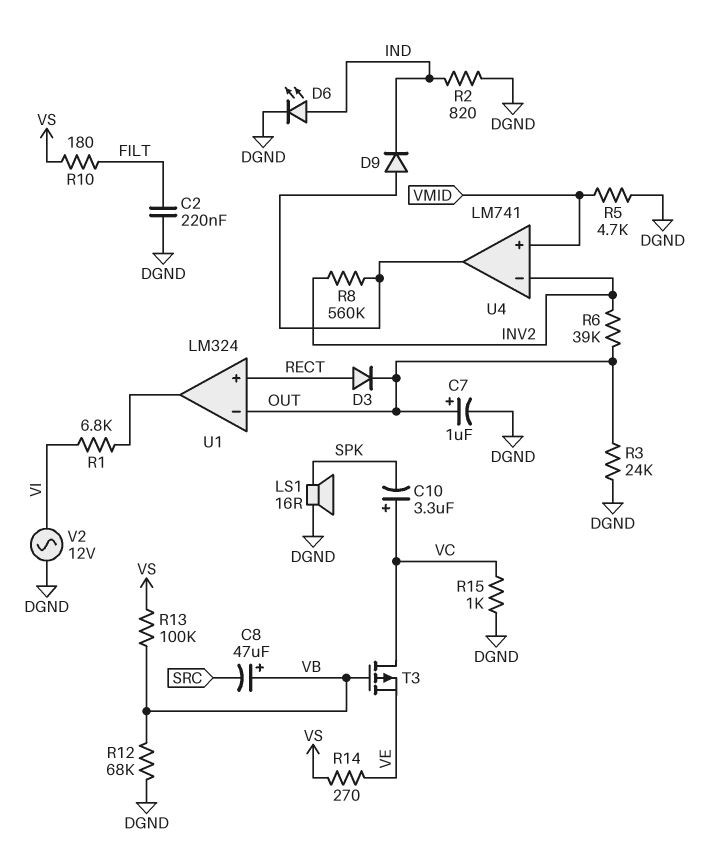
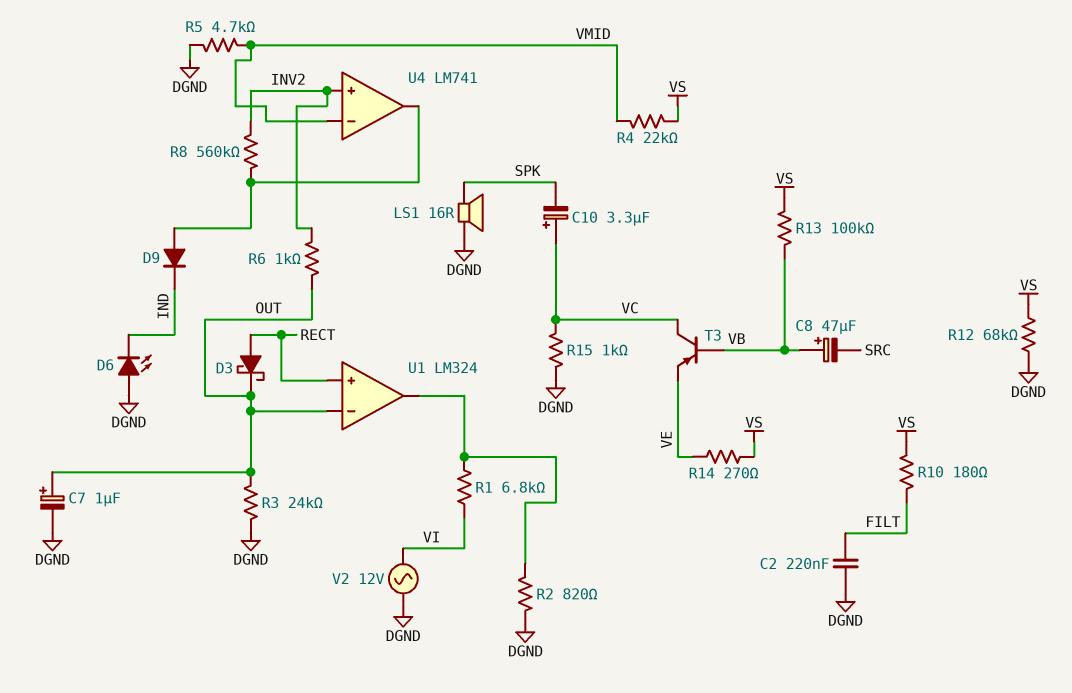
D3: diode (A RECT, K OUT) -> schottky (A RECT, K OUT)
D6: LED (A IND, K DGND) -> LED (A DGND, K IND)
R2: 820 (DGND, IND) -> 820 (DGND, U1/out)
R4: none -> 22k (VMID, VS)
R6: 39k (INV2, OUT) -> 1k (INV2, OUT)
R12: 68k (DGND, VB) -> 68k (DGND, VS)
T3: PMOS (G VB, D VC, S VE) -> PNP (B VB, C VC, E VE)
U4 pin in+: VMID -> INV2
U4 pin in-: INV2 -> VMID

